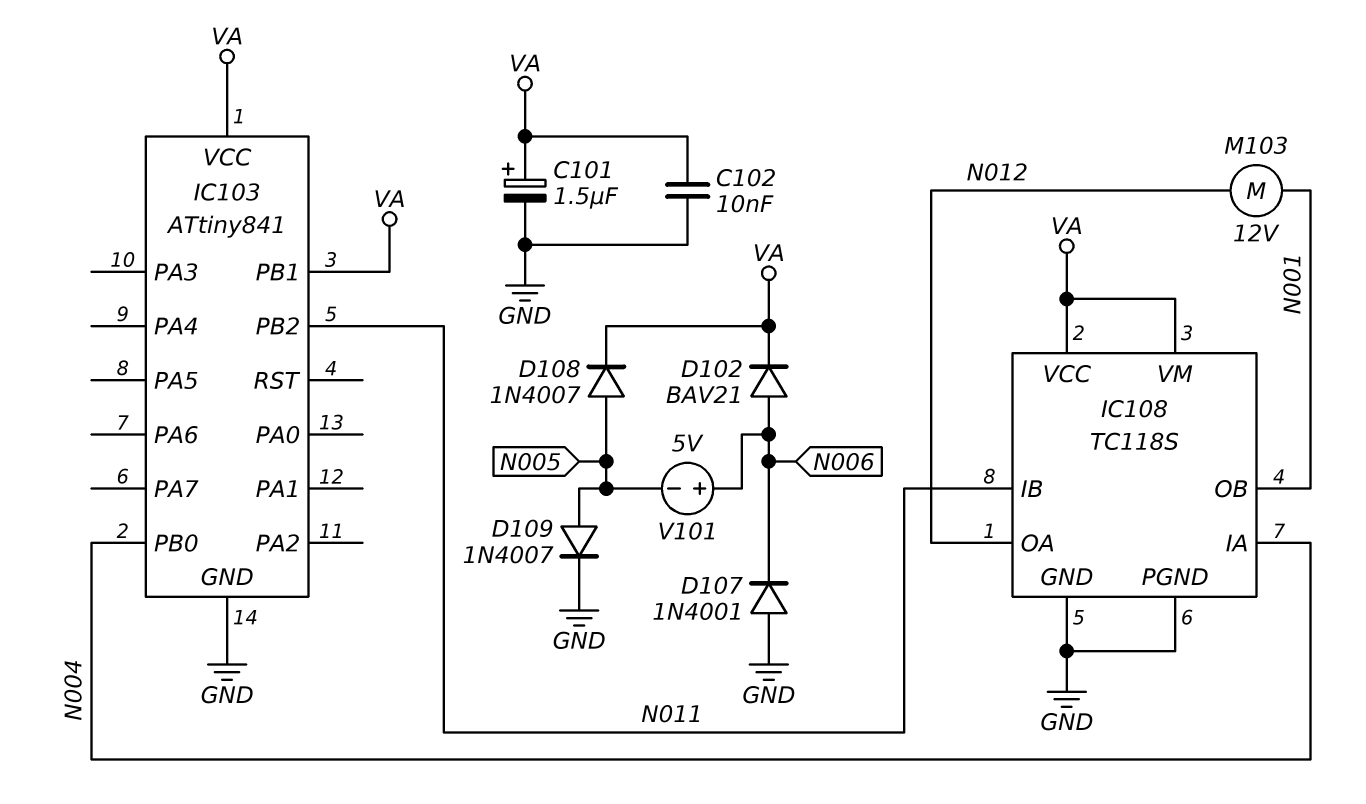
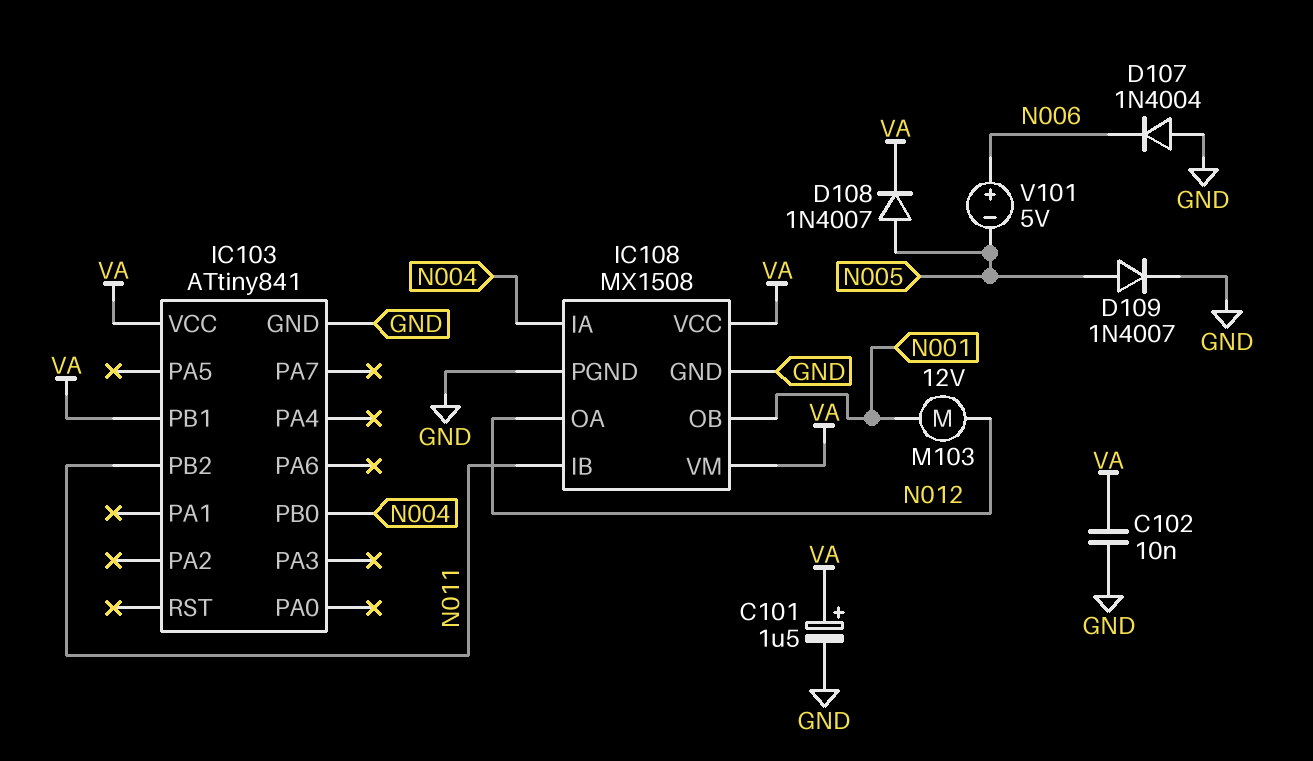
D102: diode BAV21 (A N006, K VA) -> none
D107: diode 1N4001 (A GND, K N006) -> diode 1N4004 (A GND, K N006)
IC108: TC118S -> MX1508

